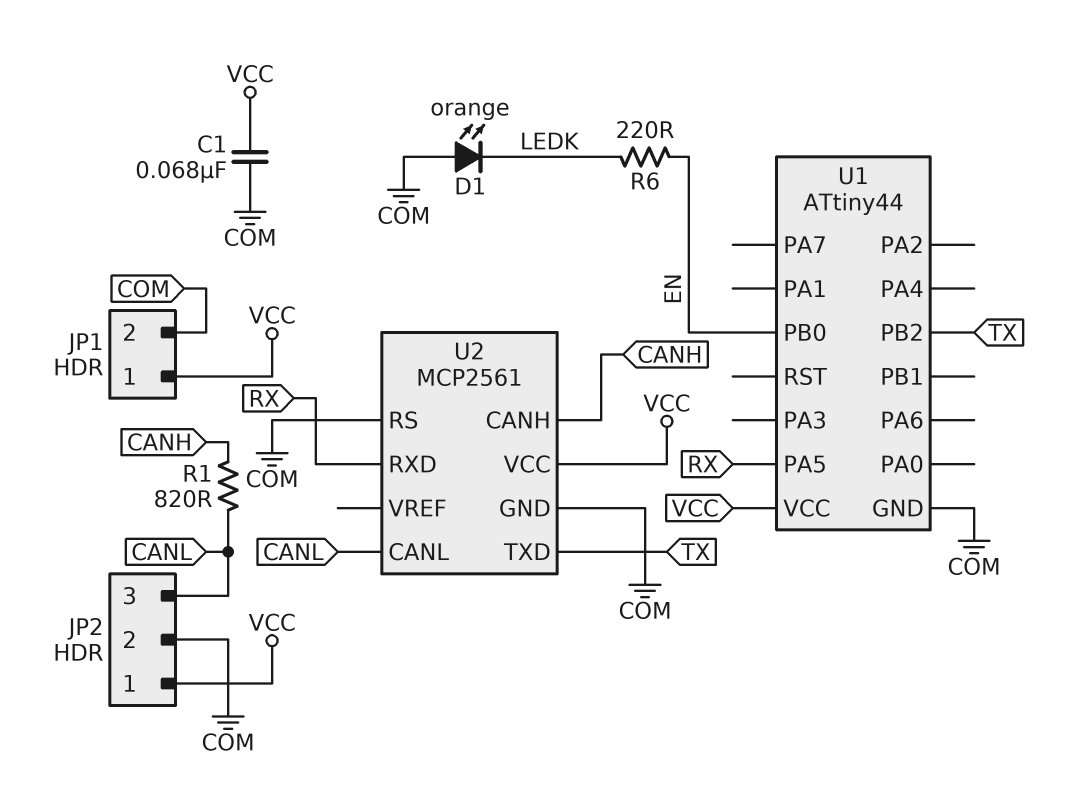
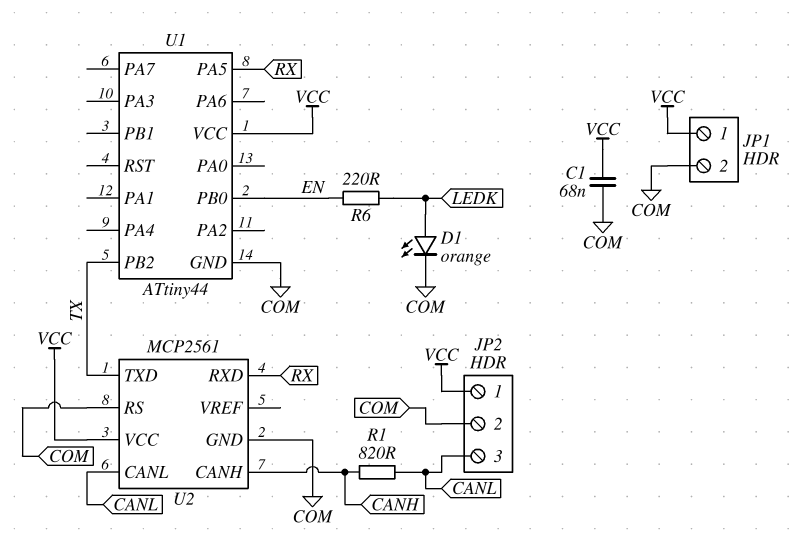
D1: LED orange (A COM, K LEDK) -> LED orange (A LEDK, K COM)

